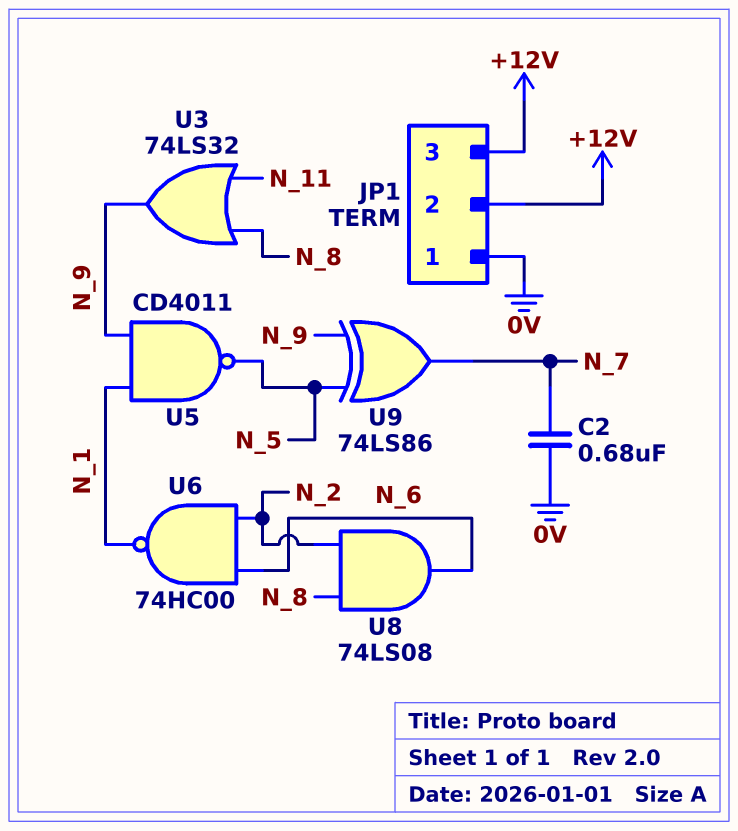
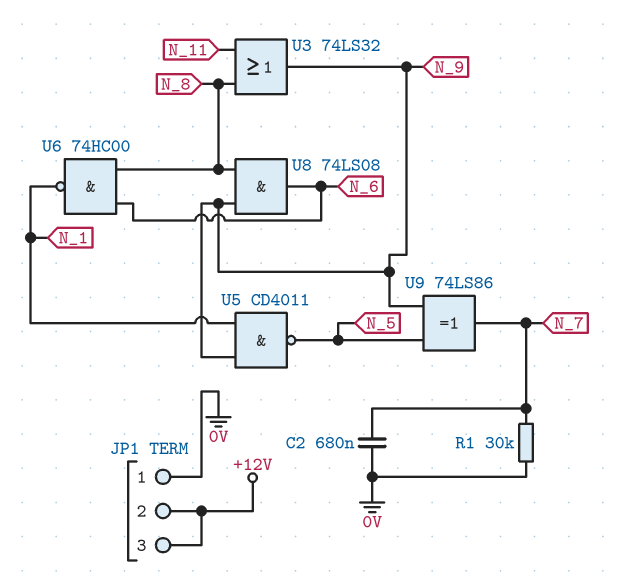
R1: none -> 30k (0V, N_7)
U6: NAND 74HC00 (in N_2, in N_6, out N_1) -> NAND 74HC00 (in N_6, in N_8, out N_1)
U8: AND 74LS08 (in N_2, in N_8, out N_6) -> AND 74LS08 (in N_8, in N_9, out N_6)

